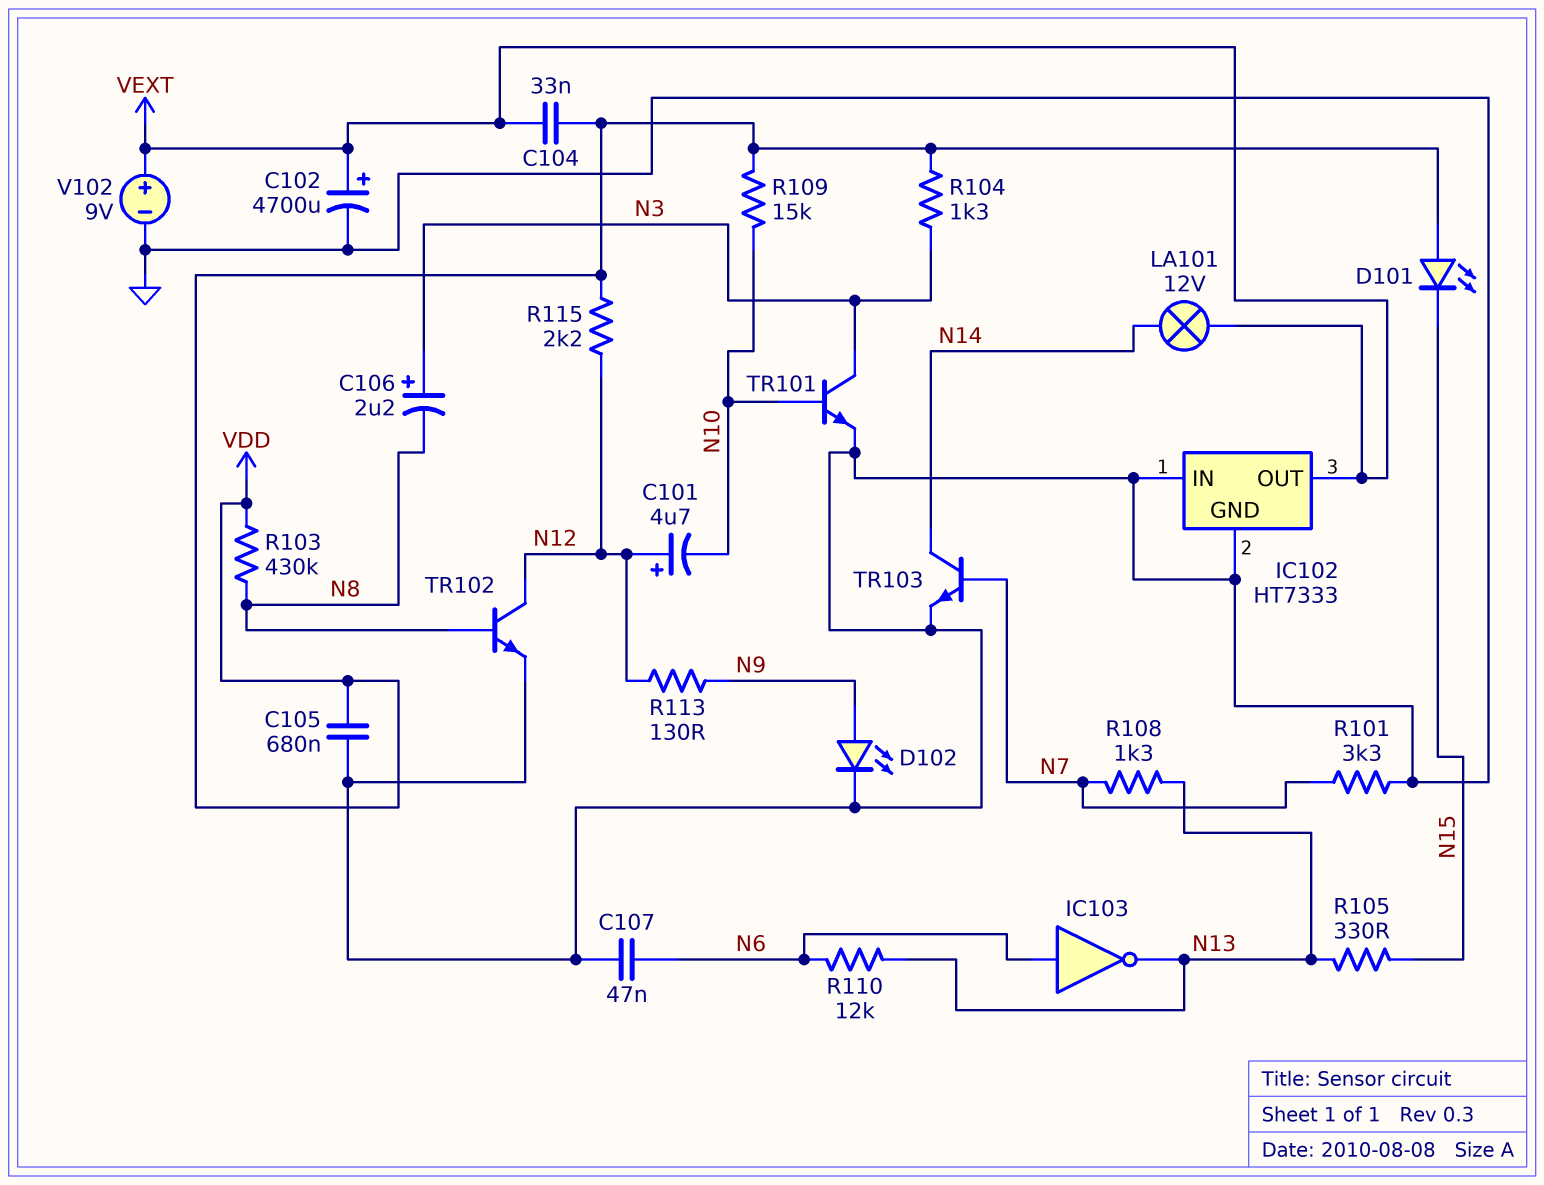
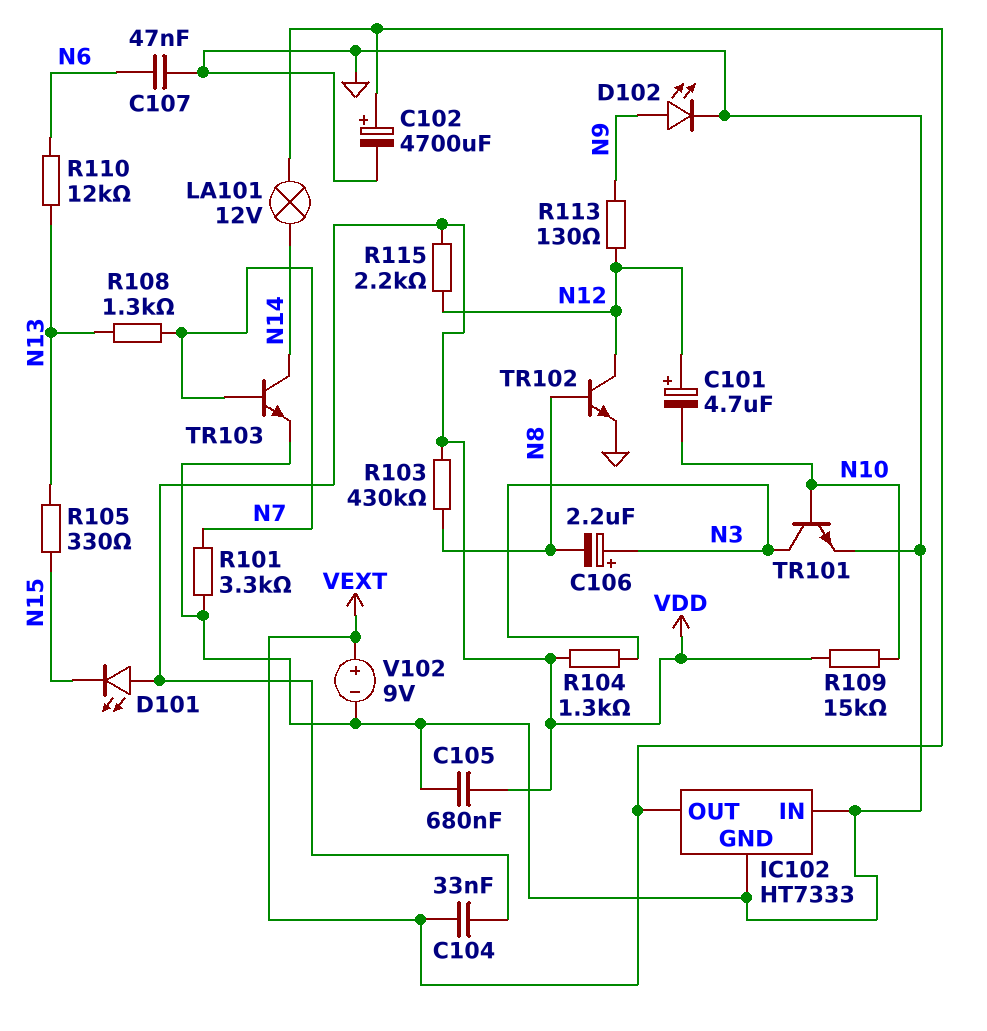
IC103: NOT (in N6, out N13) -> none

